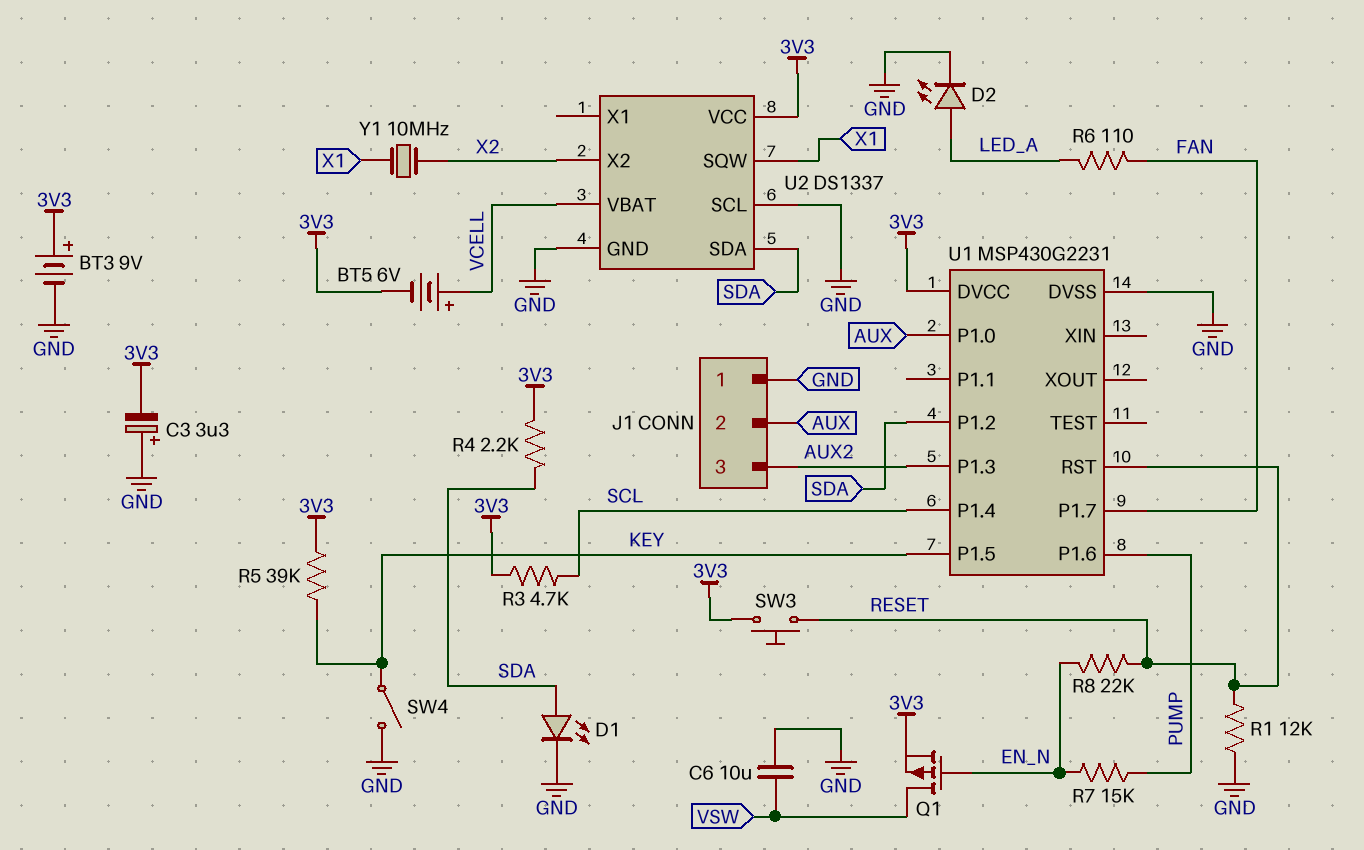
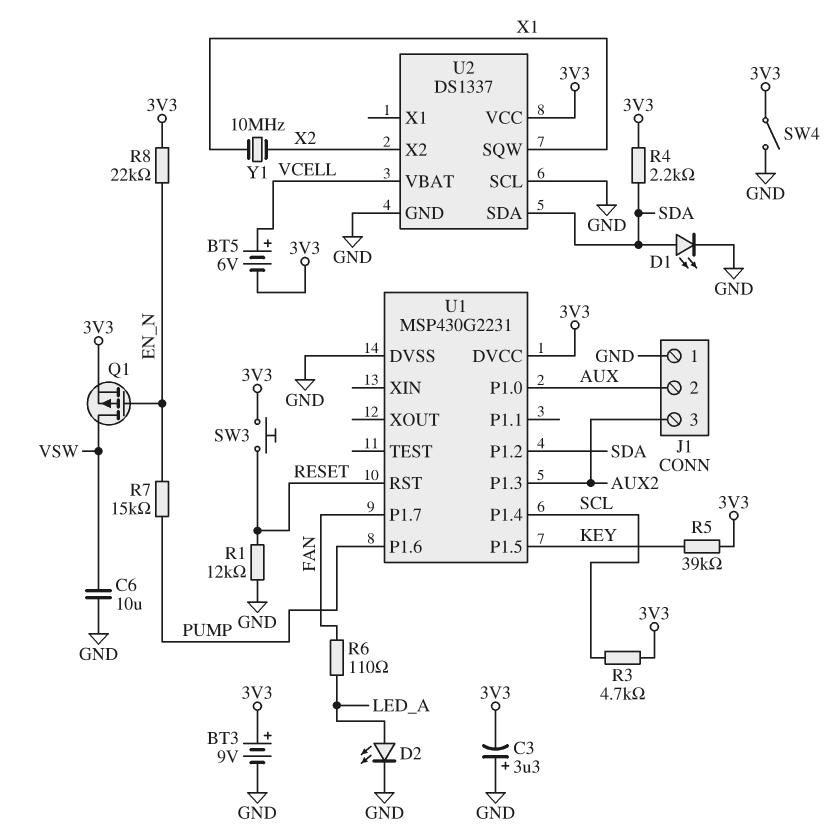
R8: 22k (EN_N, RESET) -> 22k (3V3, EN_N)
SW4: switch (GND, KEY) -> switch (3V3, GND)

